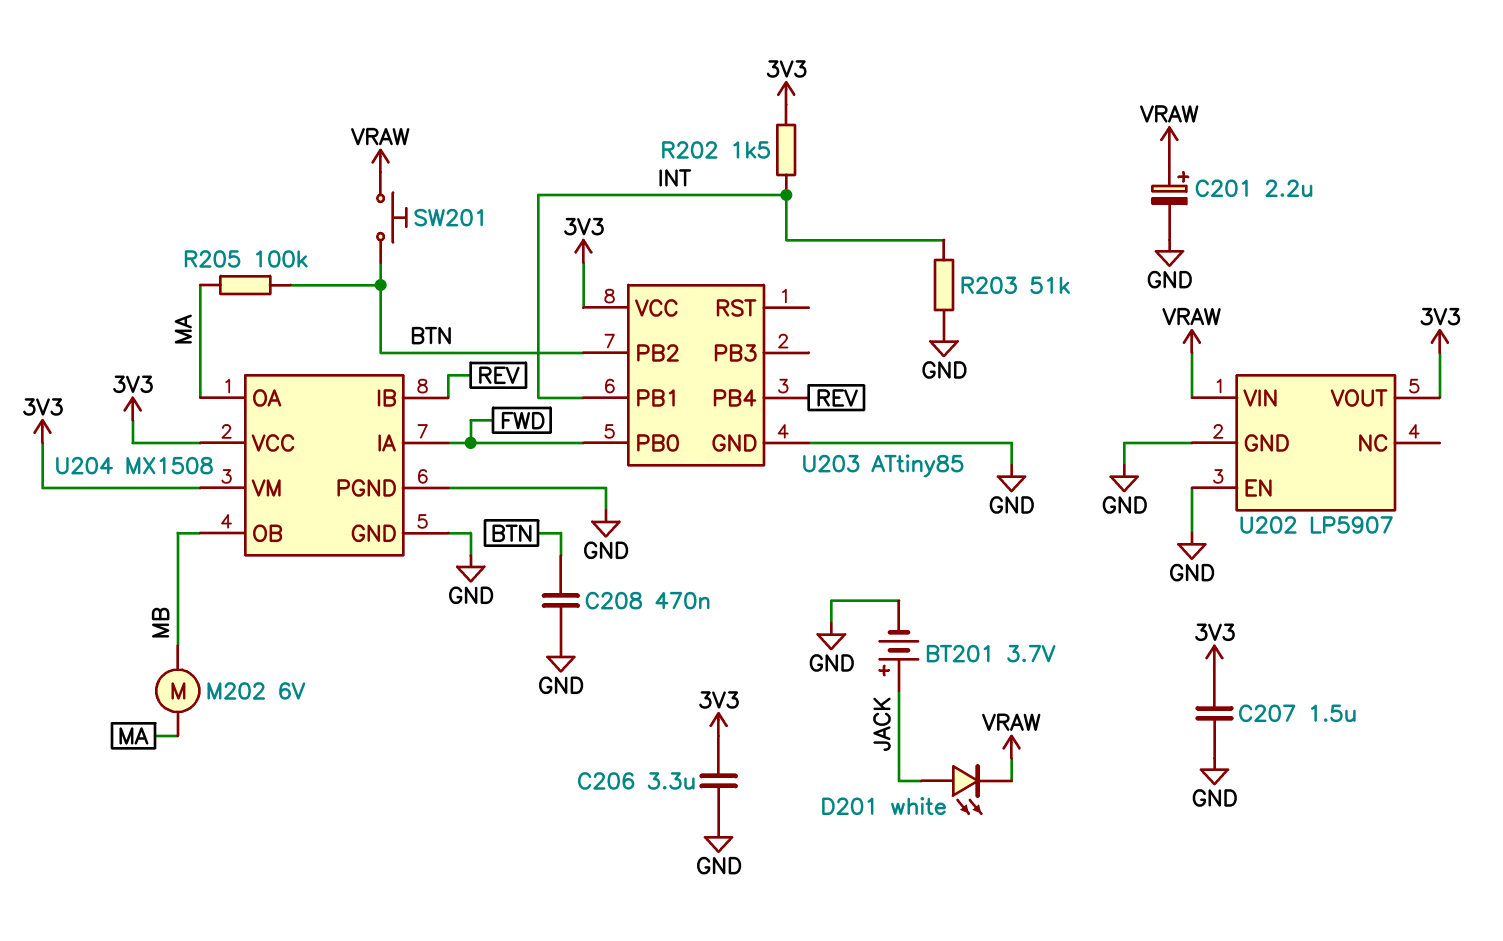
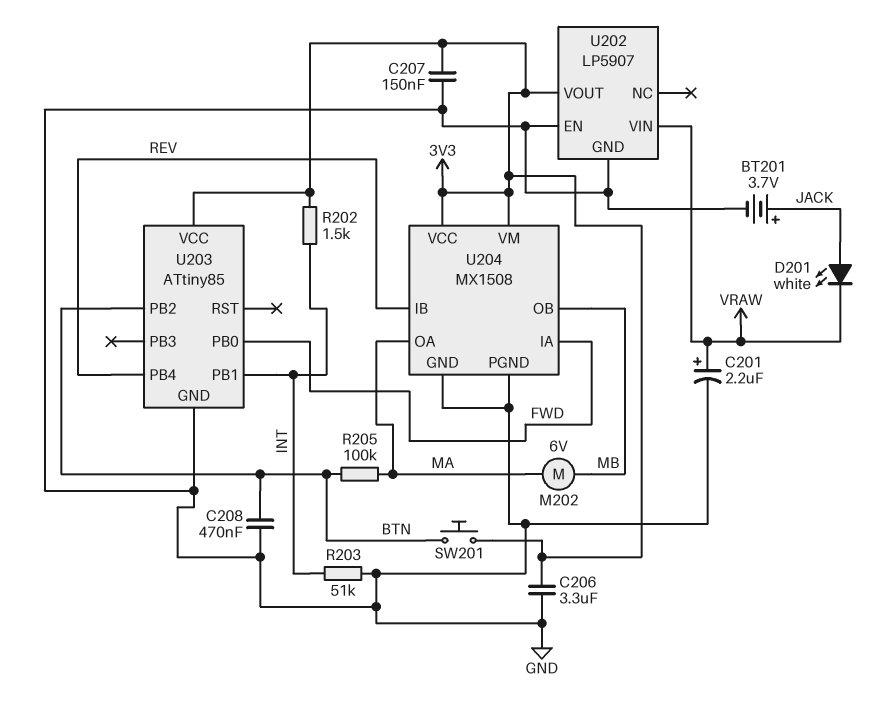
C207: 1.5uF (3V3, GND) -> 150nF (3V3, GND)
SW201: button (BTN, VRAW) -> button (3V3, BTN)

